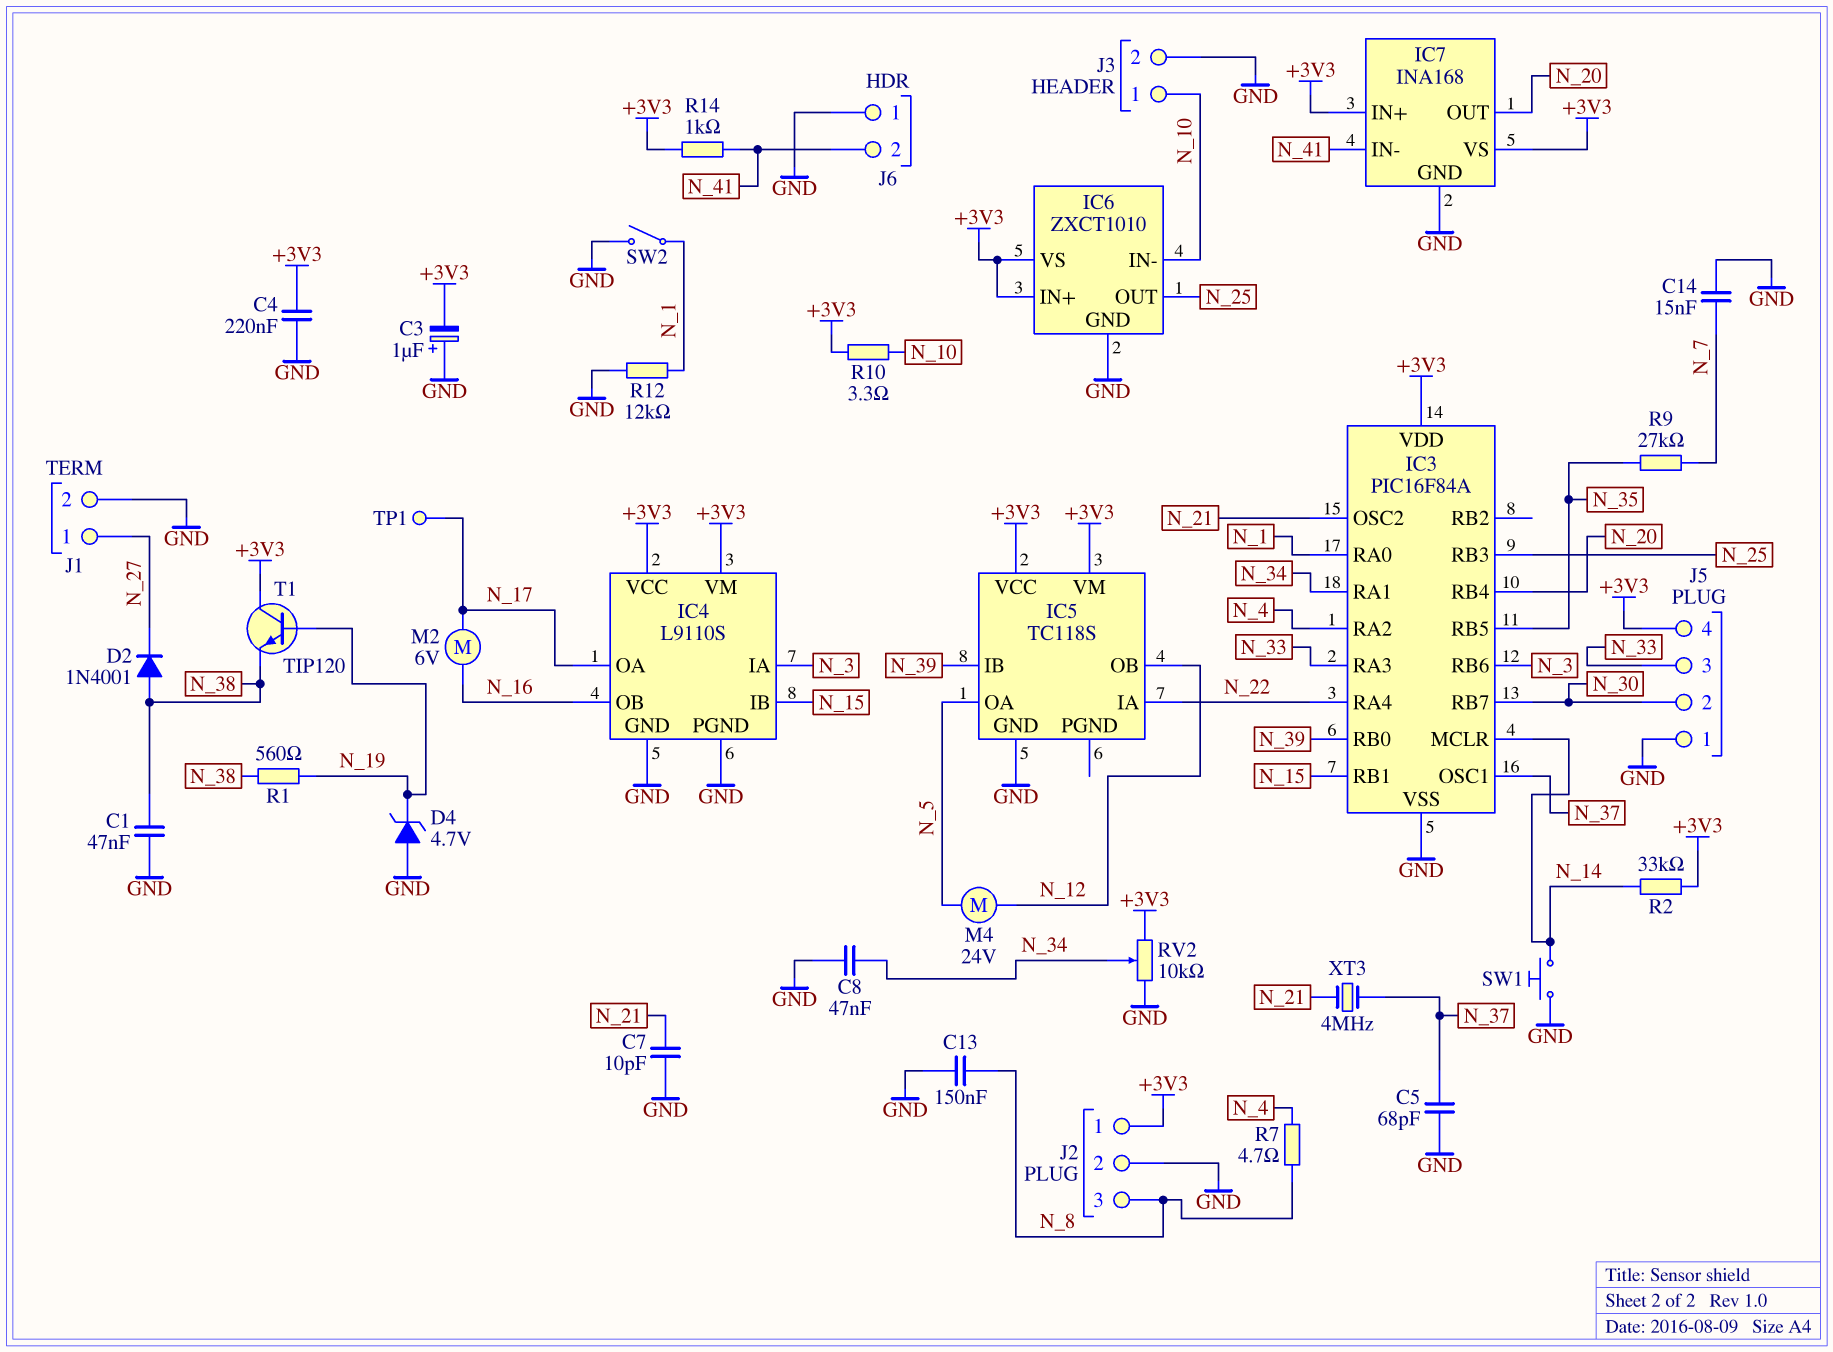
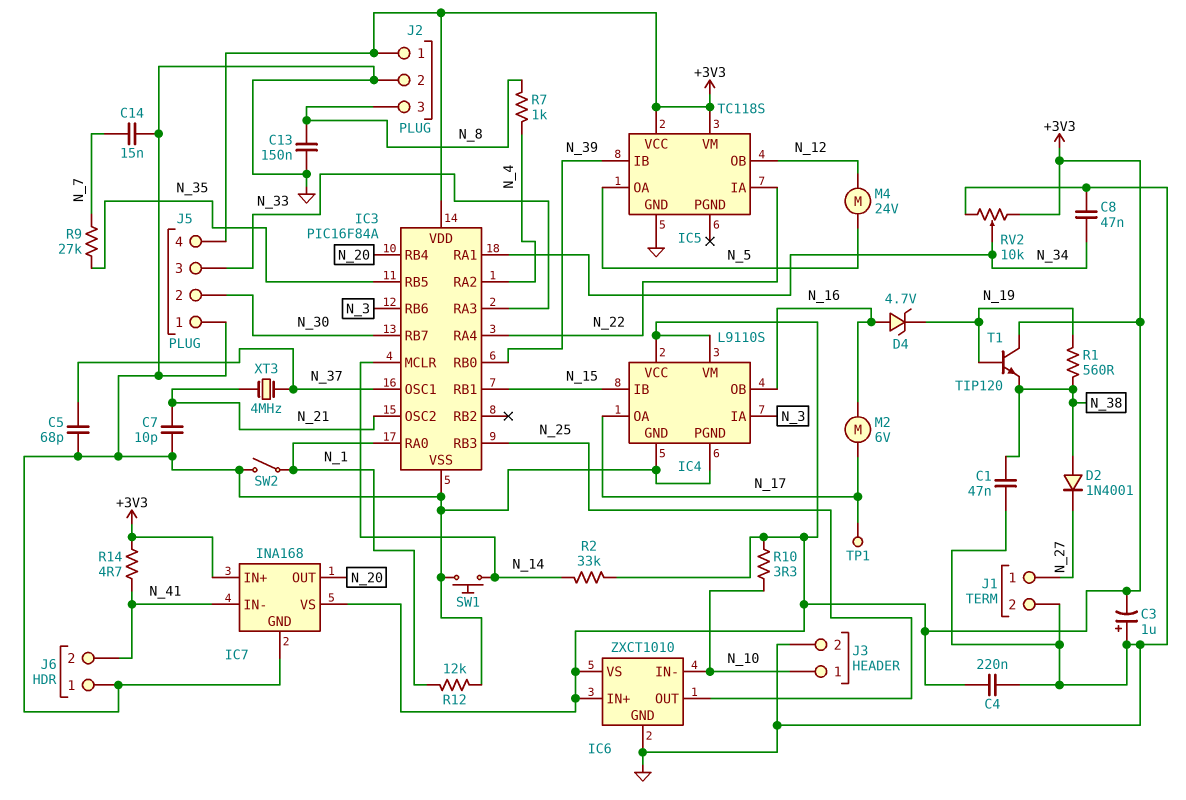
D4: zener 4.7V (A GND, K N_19) -> zener 4.7V (A N_16, K N_19)
R7: 4.7 (N_4, N_8) -> 1k (N_4, N_8)
R14: 1k (+3V3, N_41) -> 4.7 (+3V3, N_41)

